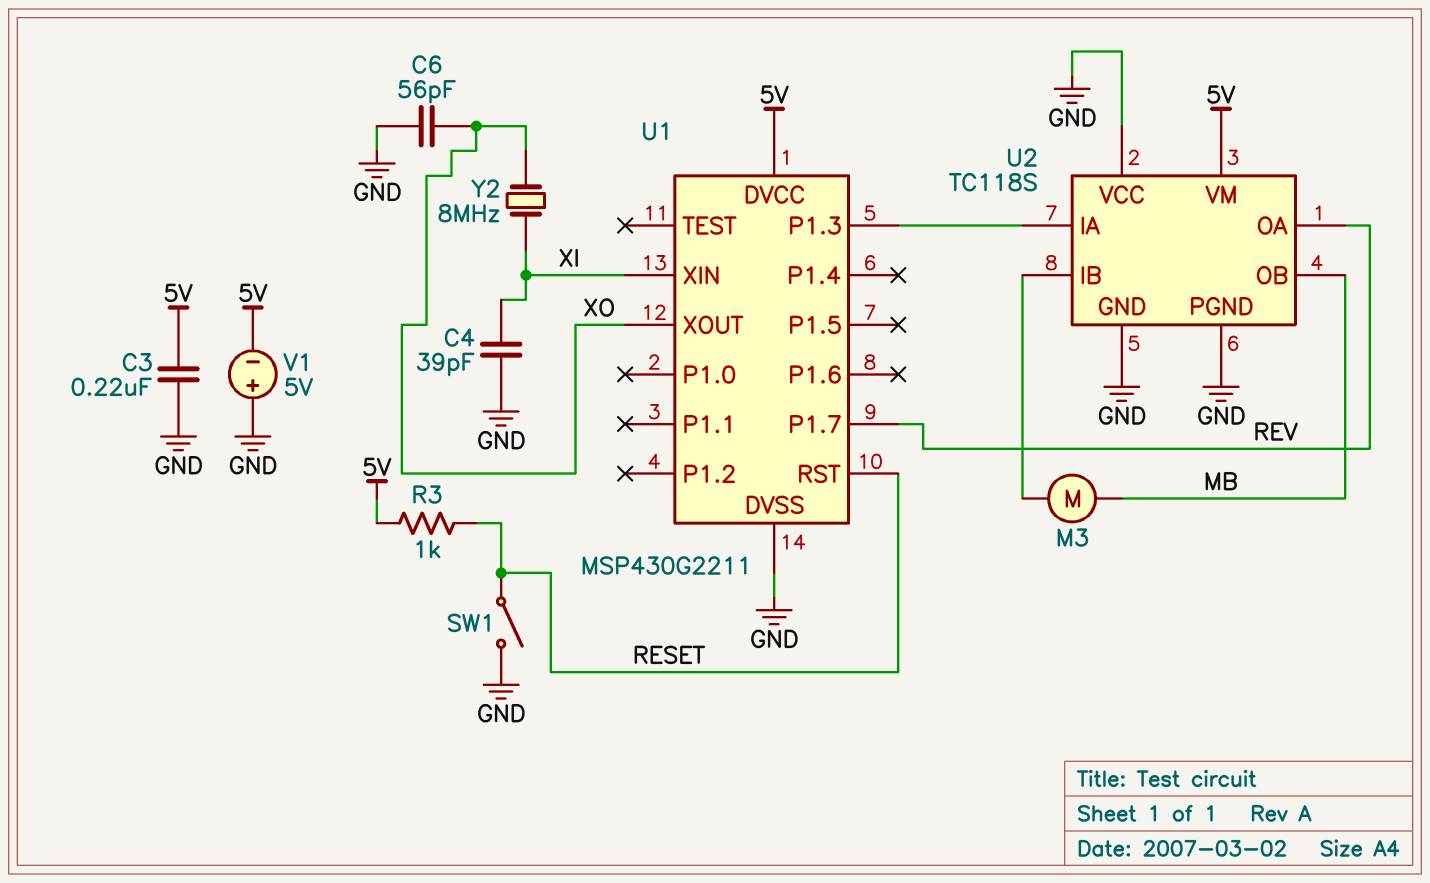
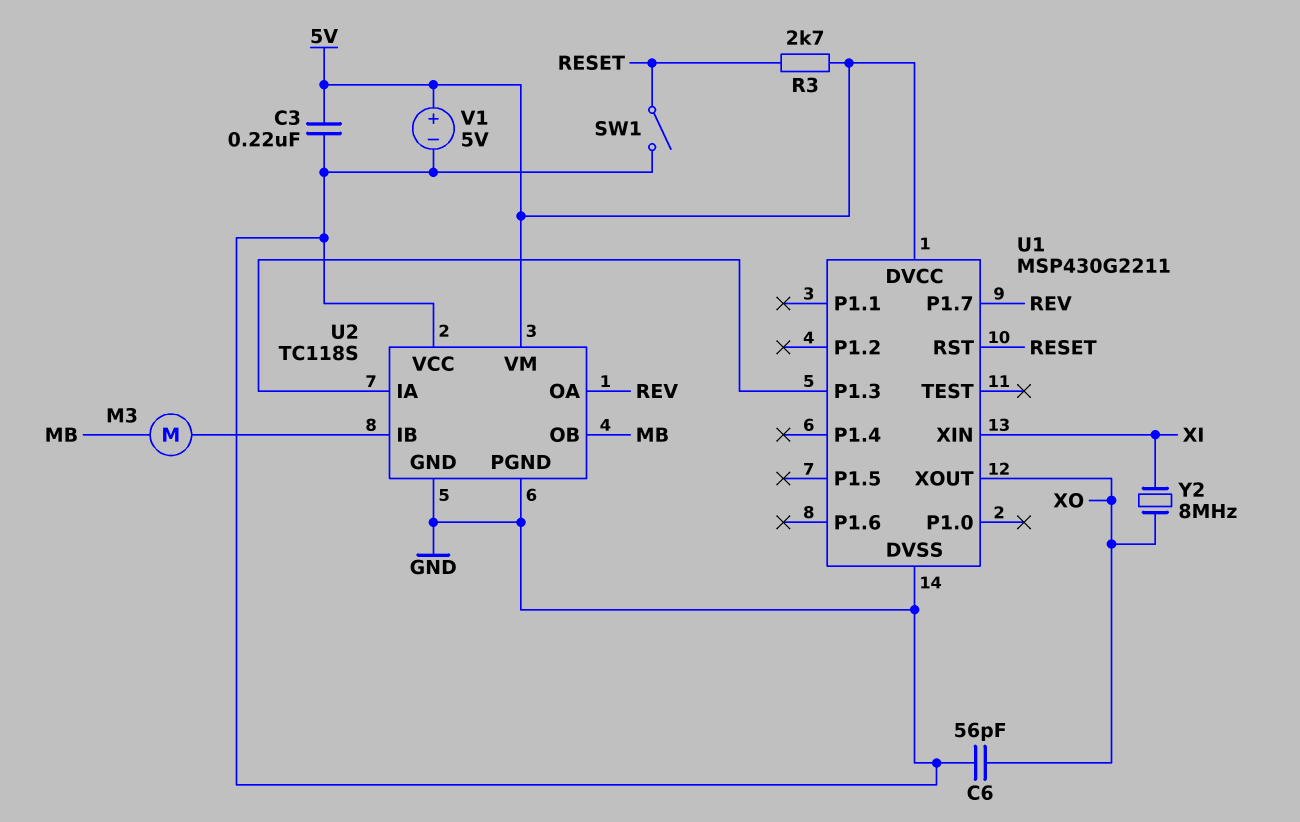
C4: 39pF (GND, XI) -> none
R3: 1k (5V, RESET) -> 2.7k (5V, RESET)
V1: 5V (plus GND, minus 5V) -> 5V (plus 5V, minus GND)

